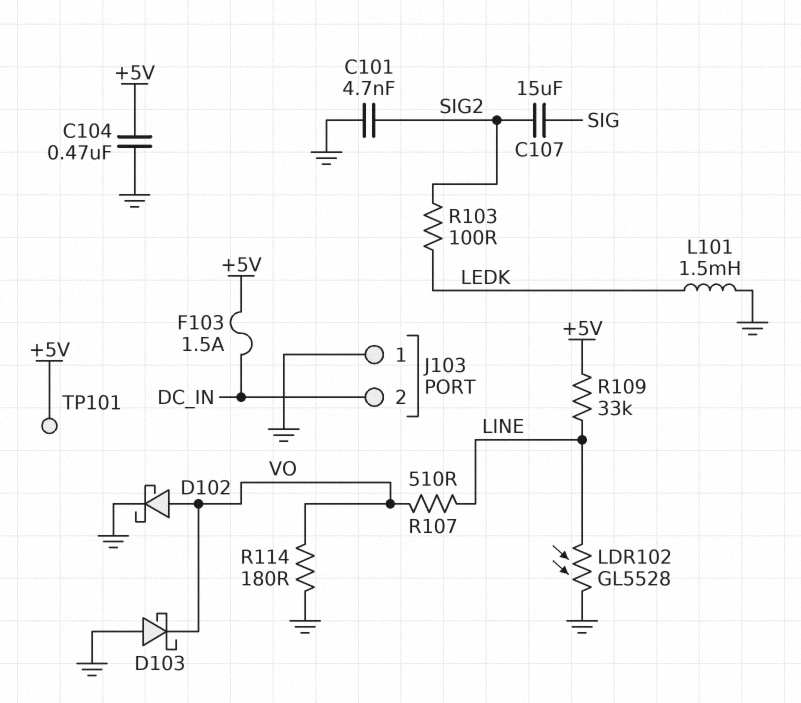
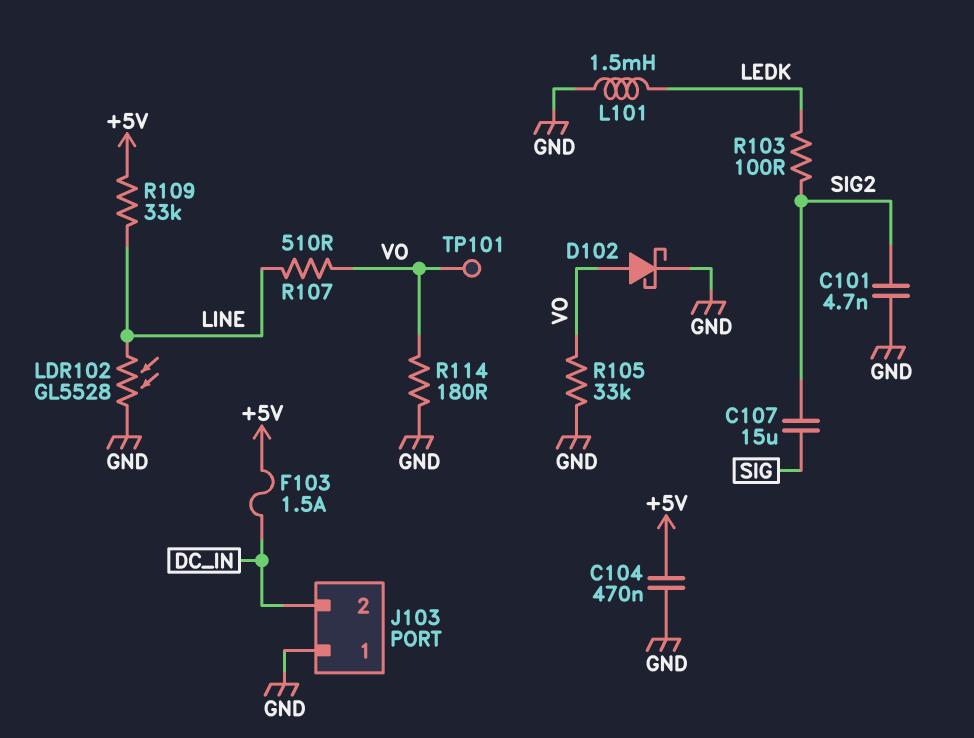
D103: schottky (A GND, K VO) -> none
R105: none -> 33k (GND, VO)
TP101: test point (+5V) -> test point (VO)

